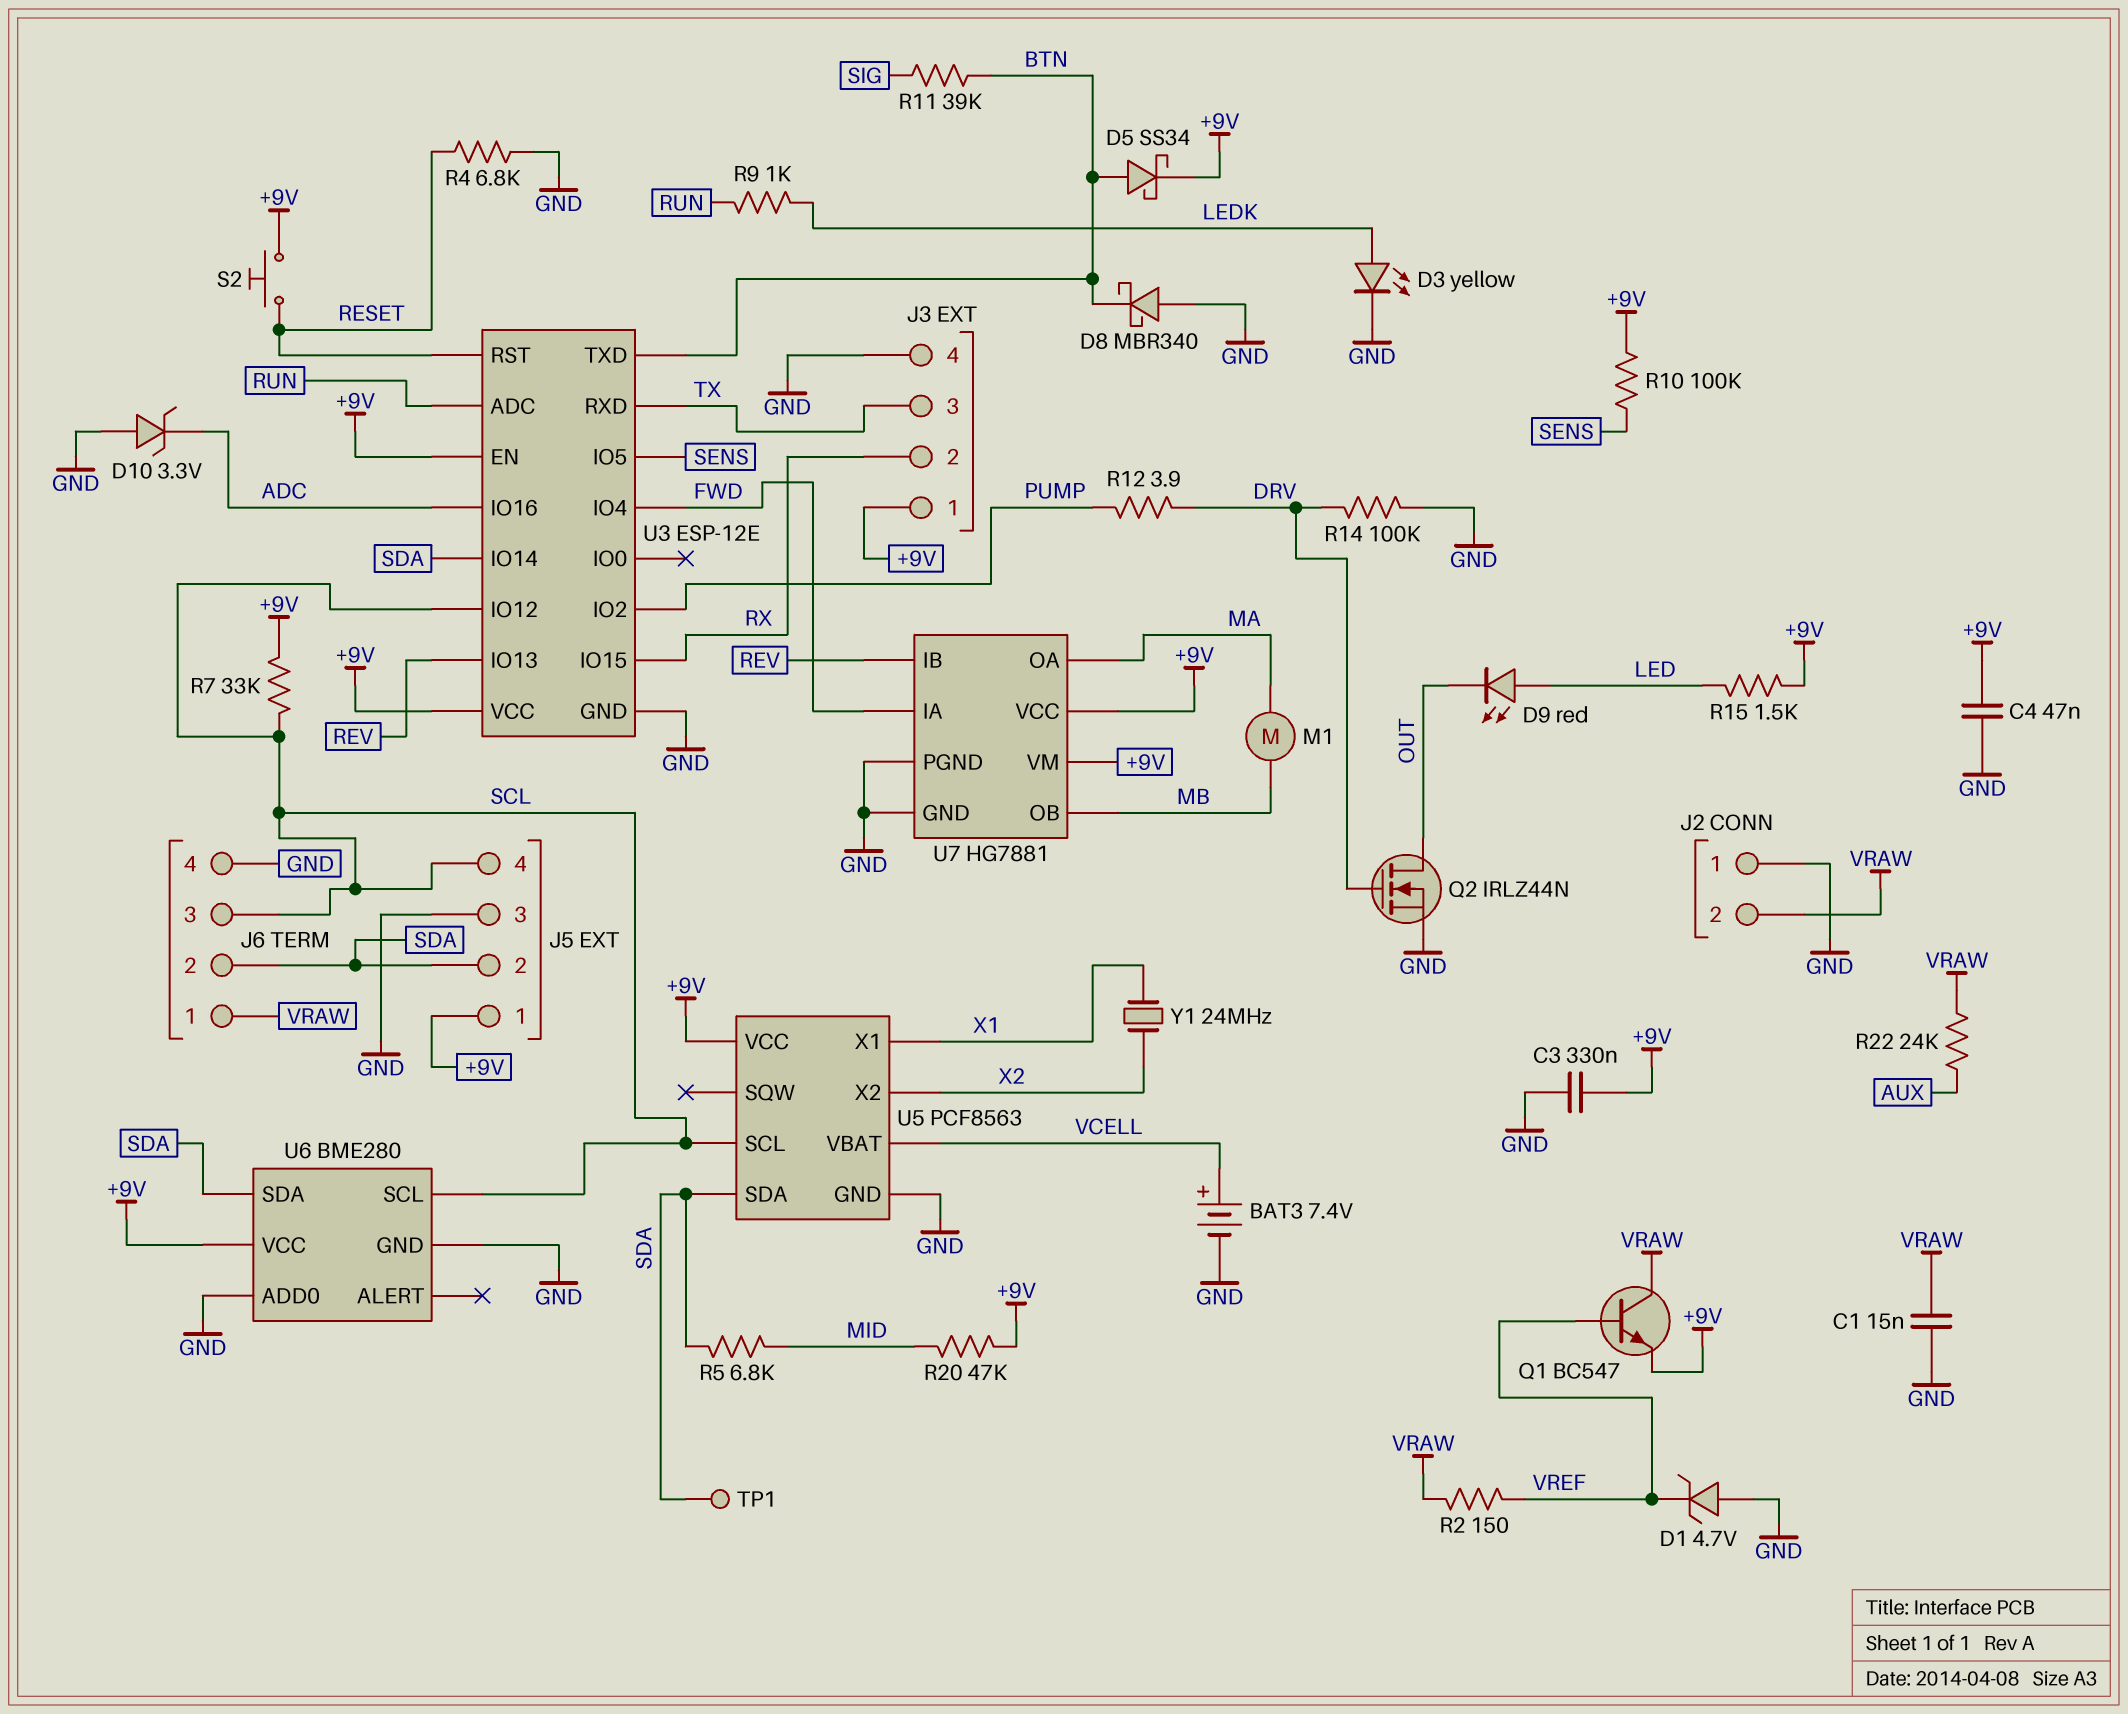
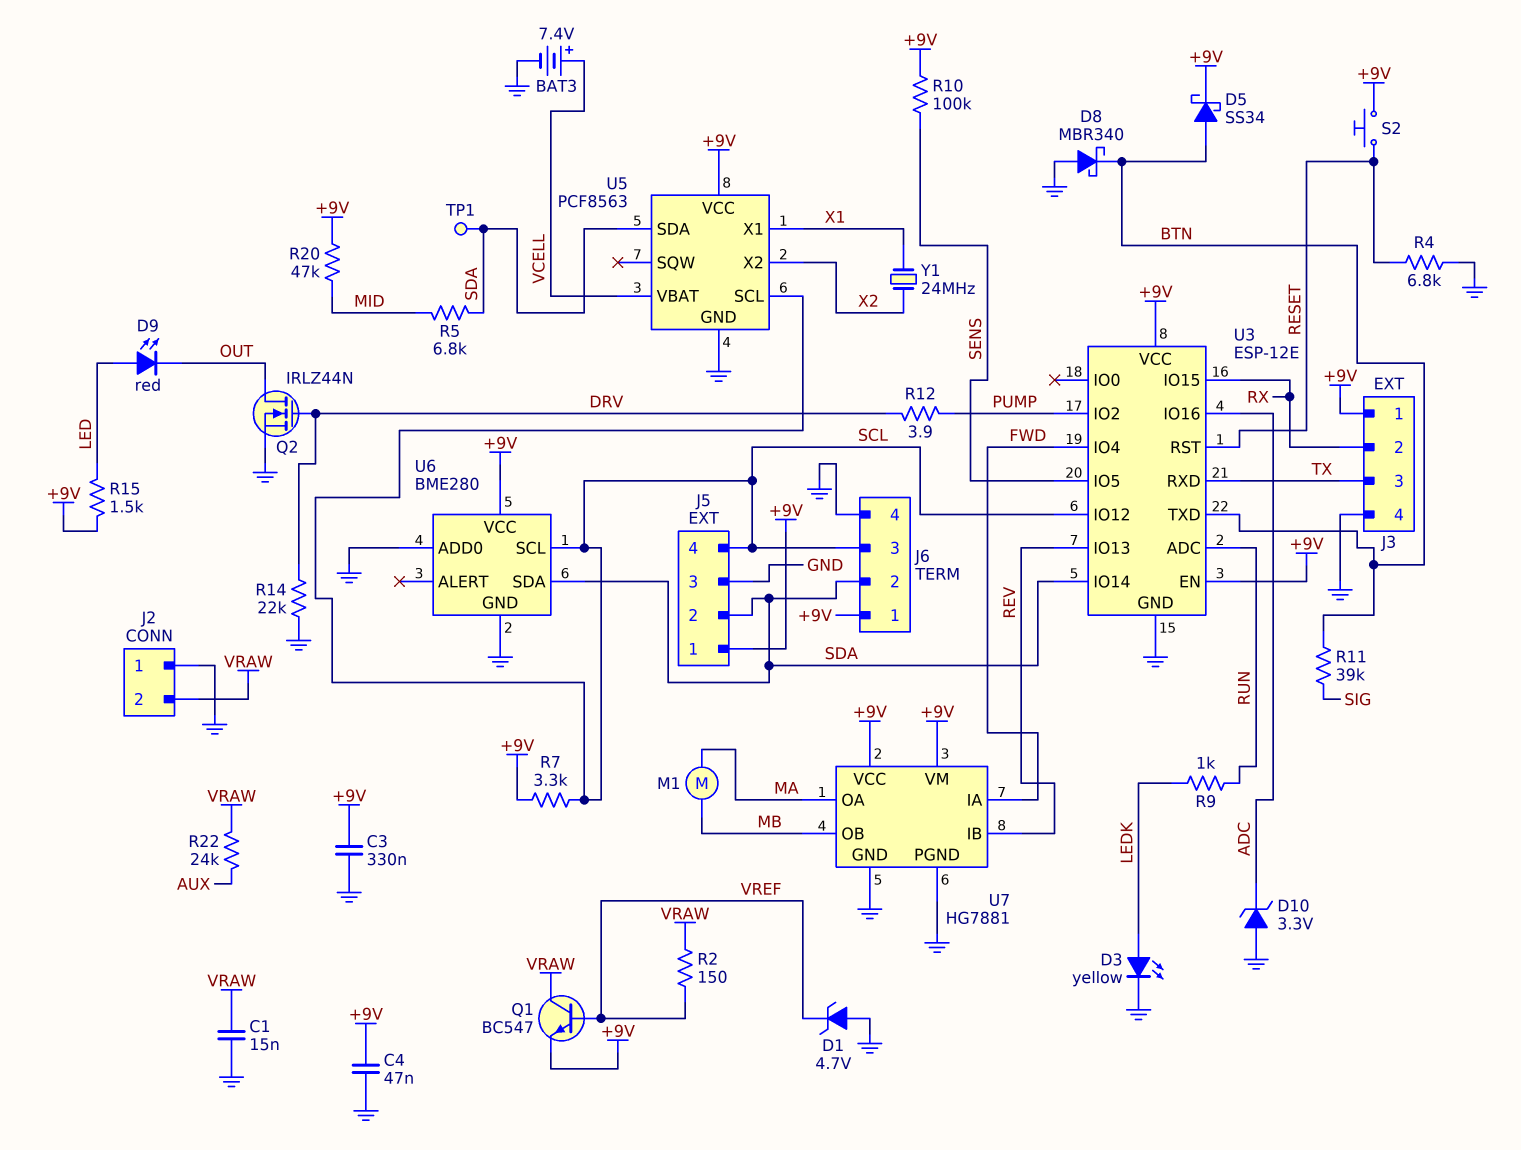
J6 pin 1: VRAW -> +9V
R7: 33k (+9V, SCL) -> 3.3k (+9V, SCL)
R14: 100k (DRV, GND) -> 22k (DRV, GND)

